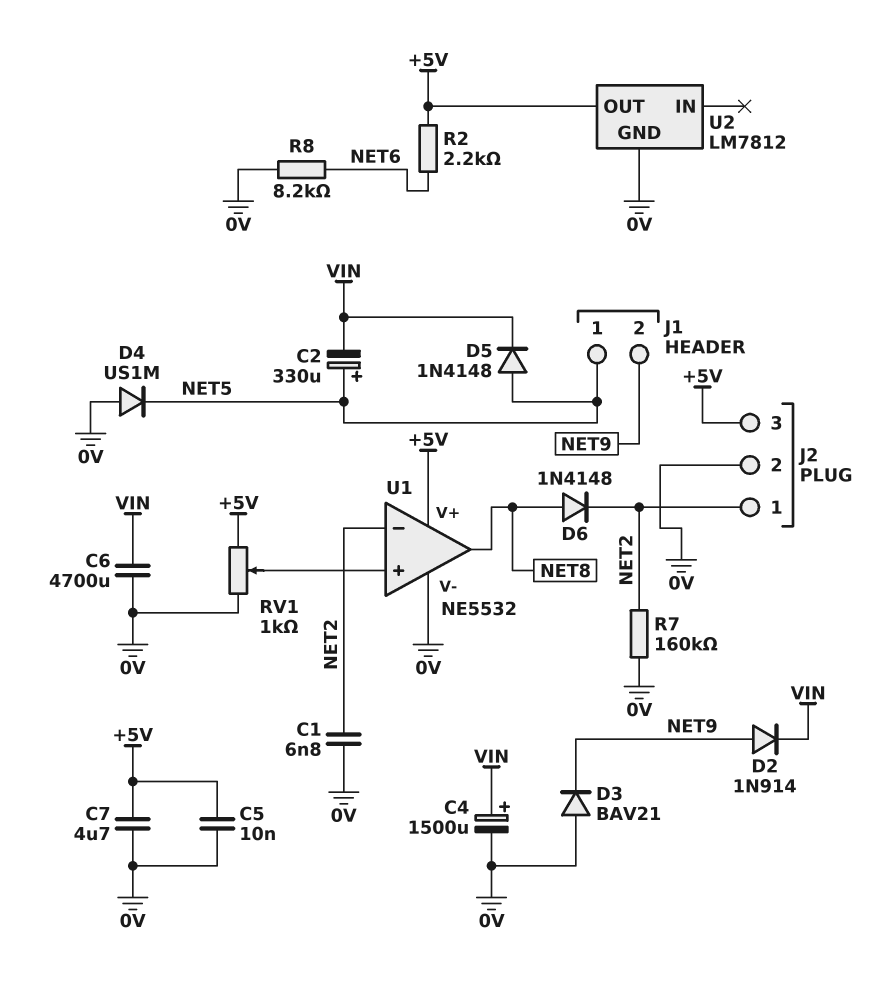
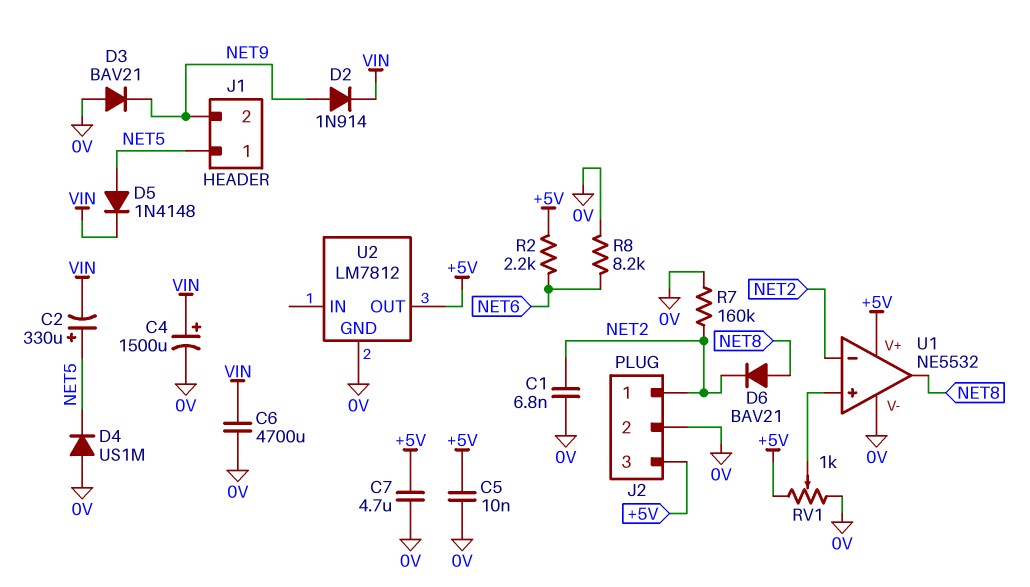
D6: diode 1N4148 (A NET8, K NET2) -> diode BAV21 (A NET8, K NET2)

